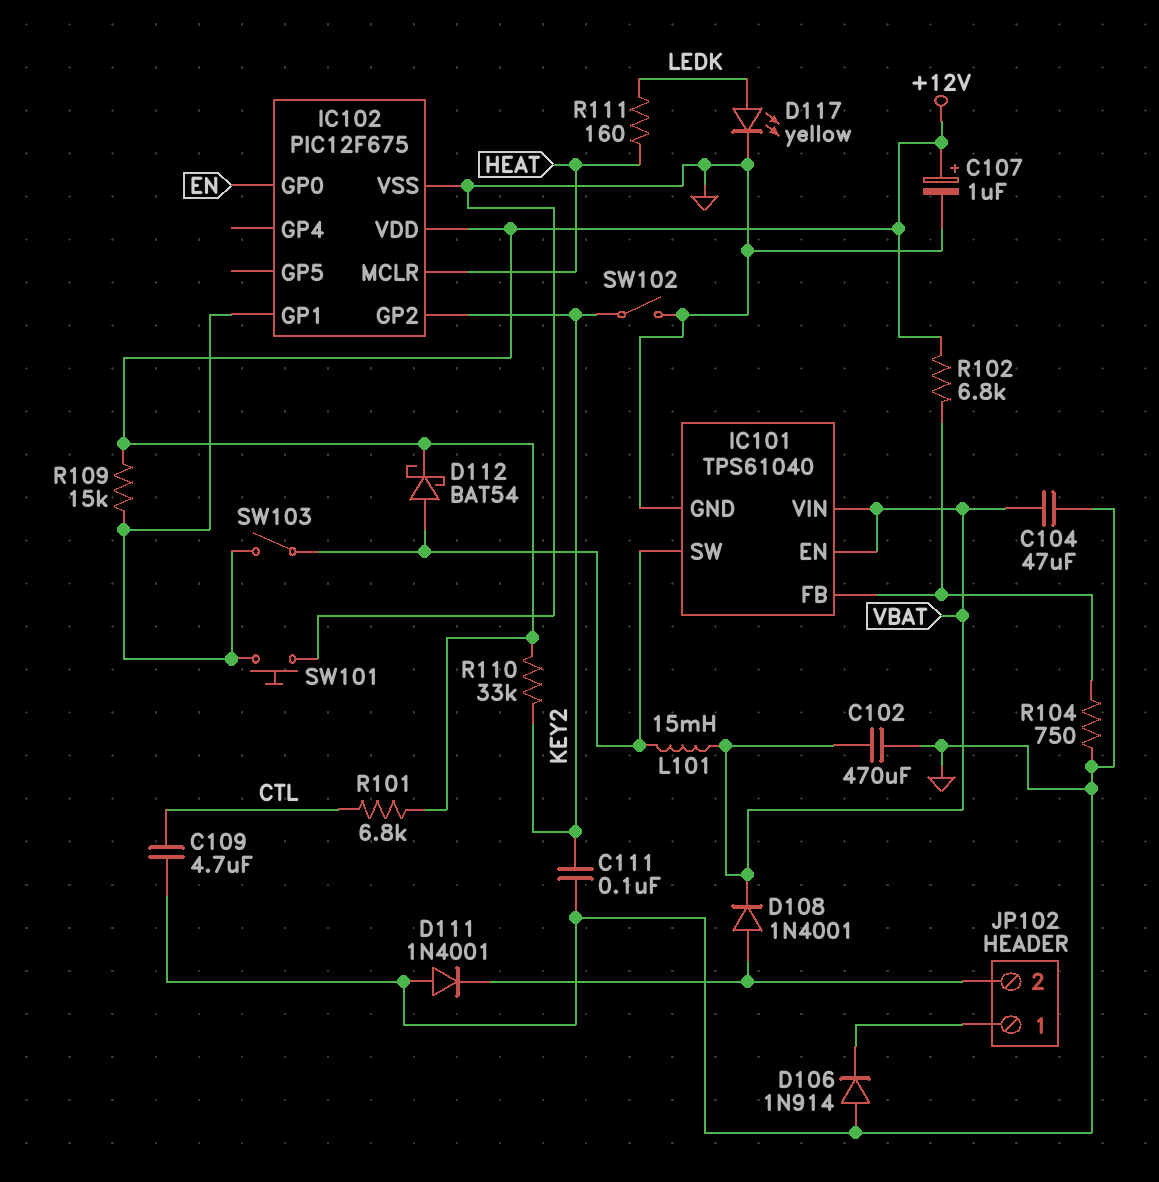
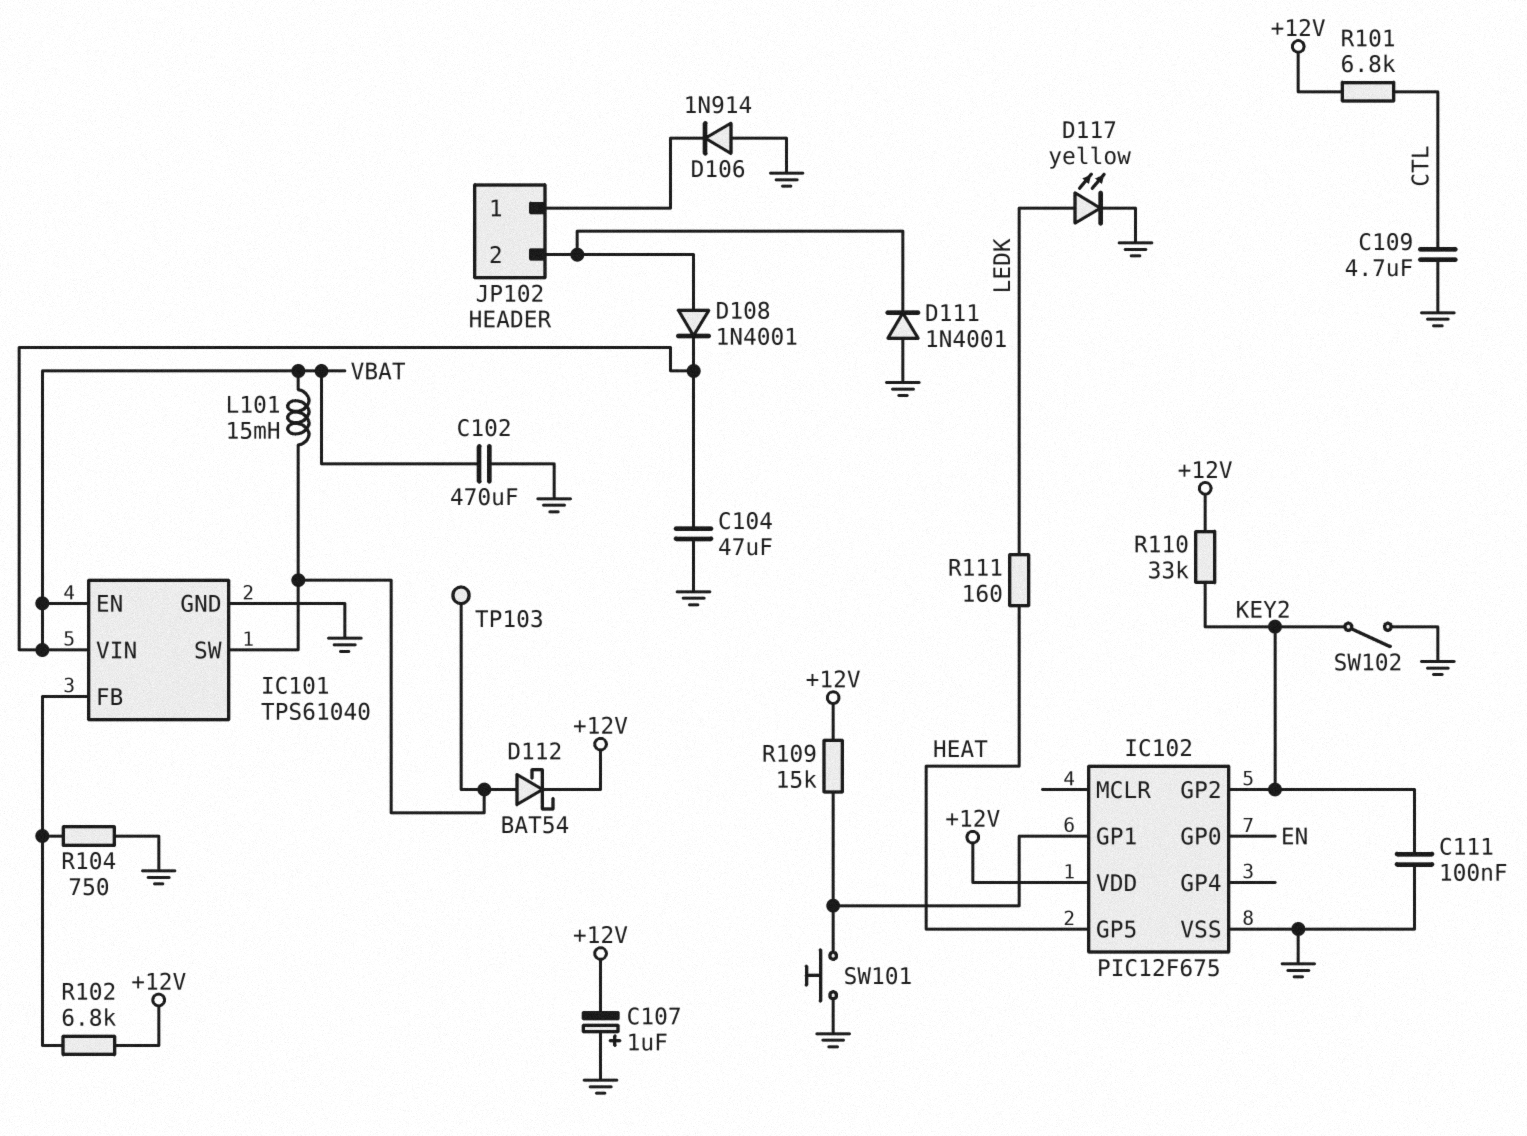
C107: 1uF (plus +12V, minus GND) -> 1uF (plus GND, minus +12V)
IC102 pin GP5: none -> HEAT
IC102 pin MCLR: HEAT -> none
SW103: switch (IC101/SW, IC102/GP1) -> none
TP103: none -> test point (IC101/SW)

